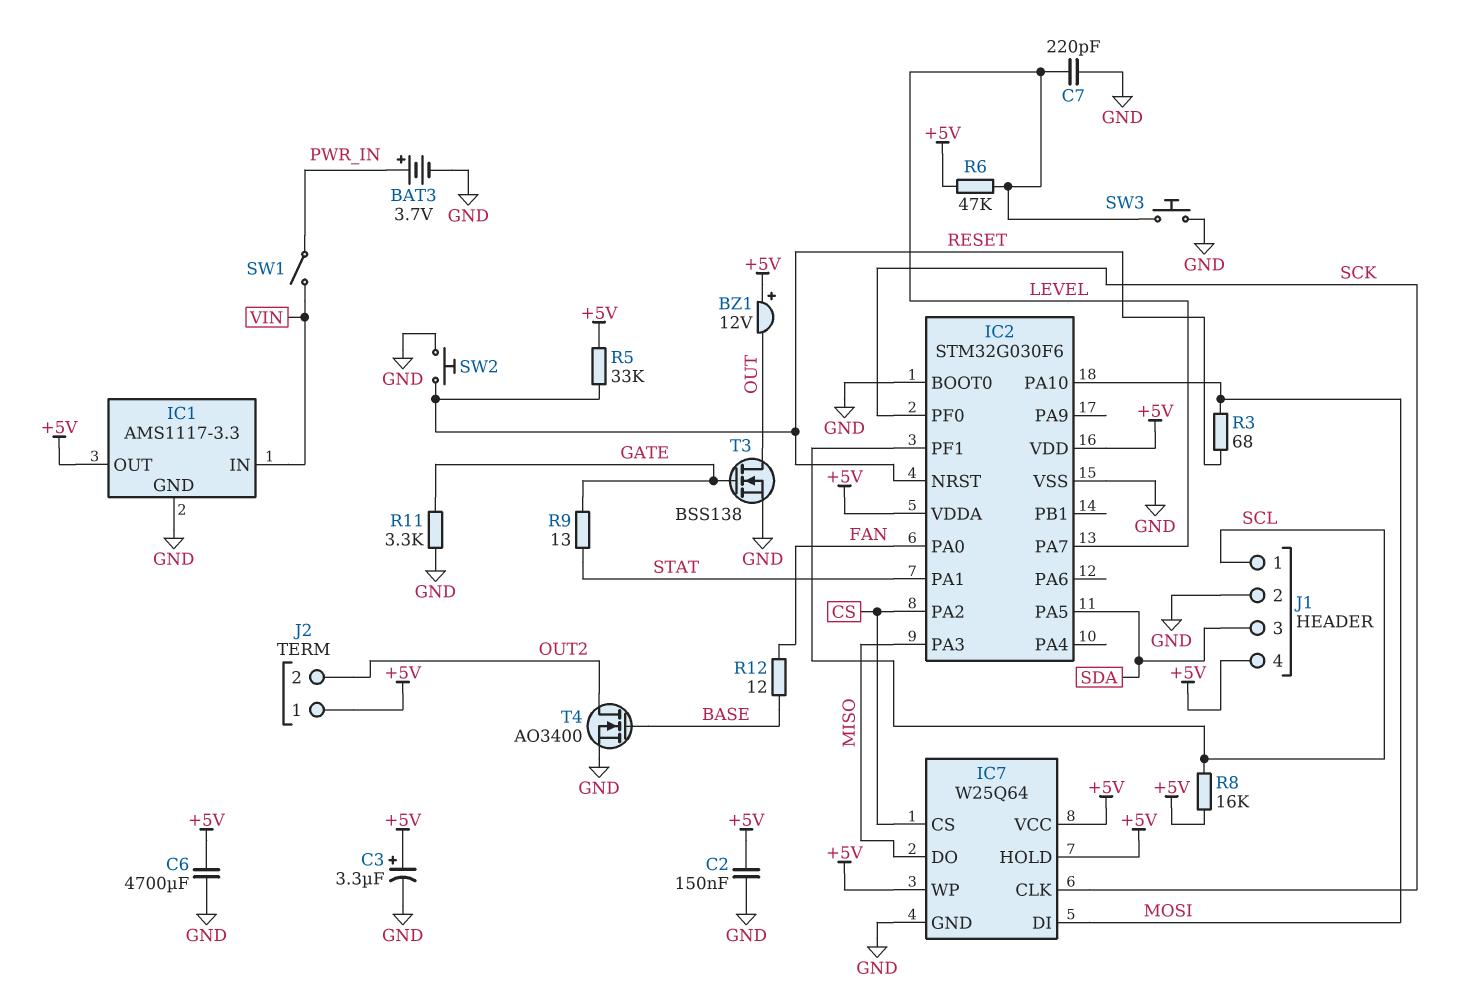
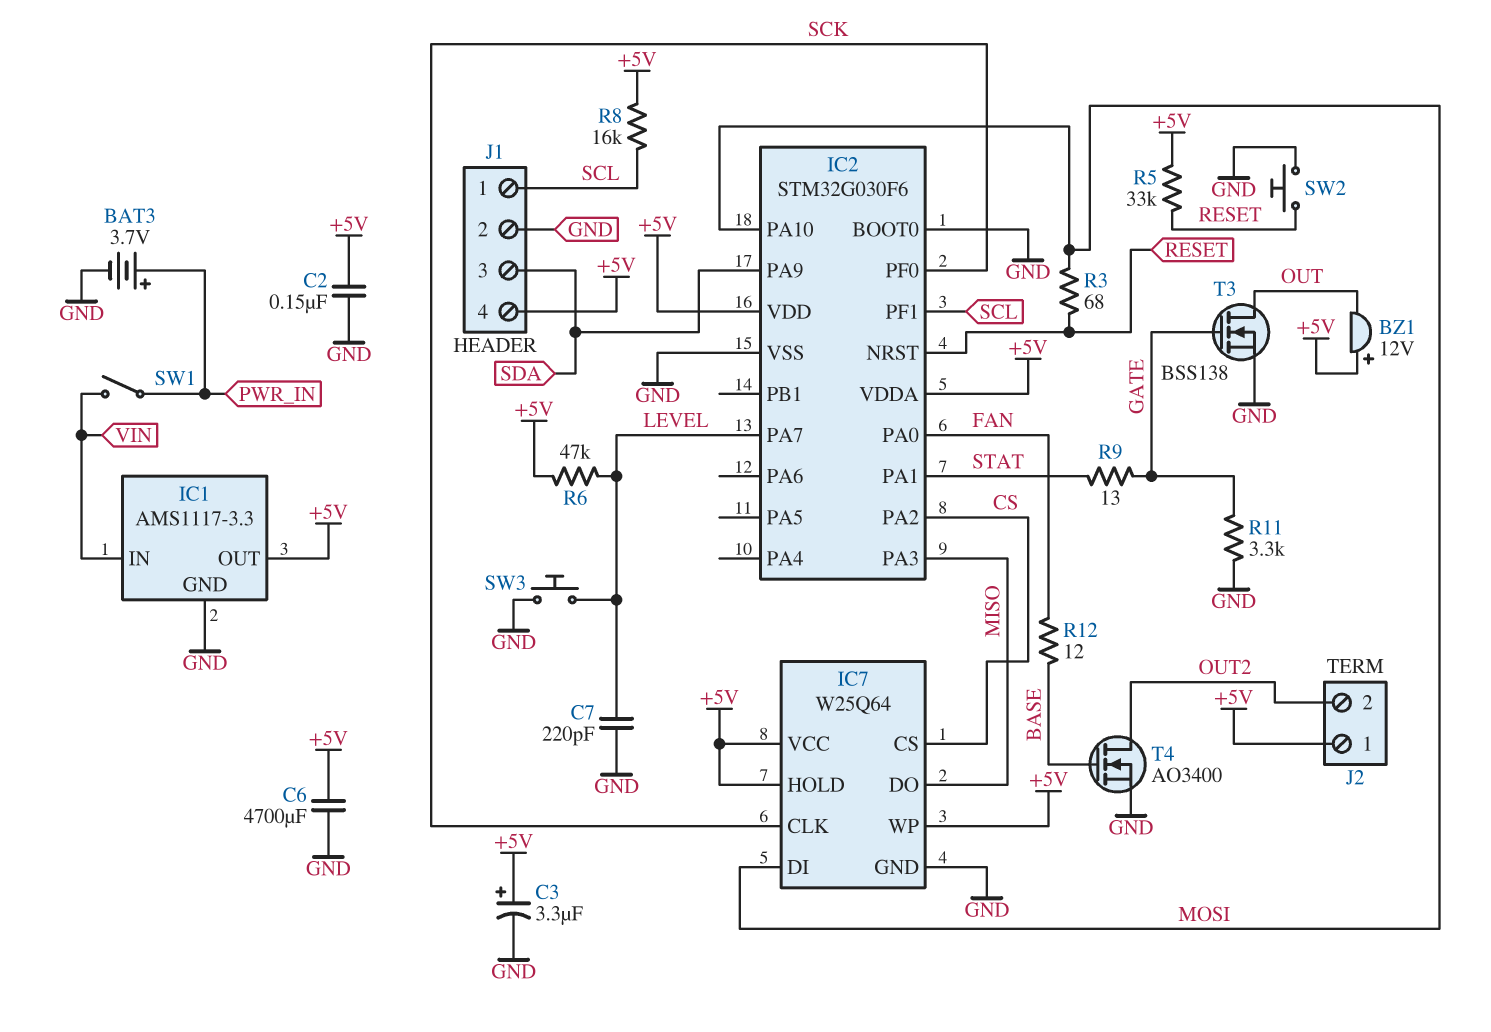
IC2 pin PA5: SDA -> none
IC2 pin PA9: none -> SDA

